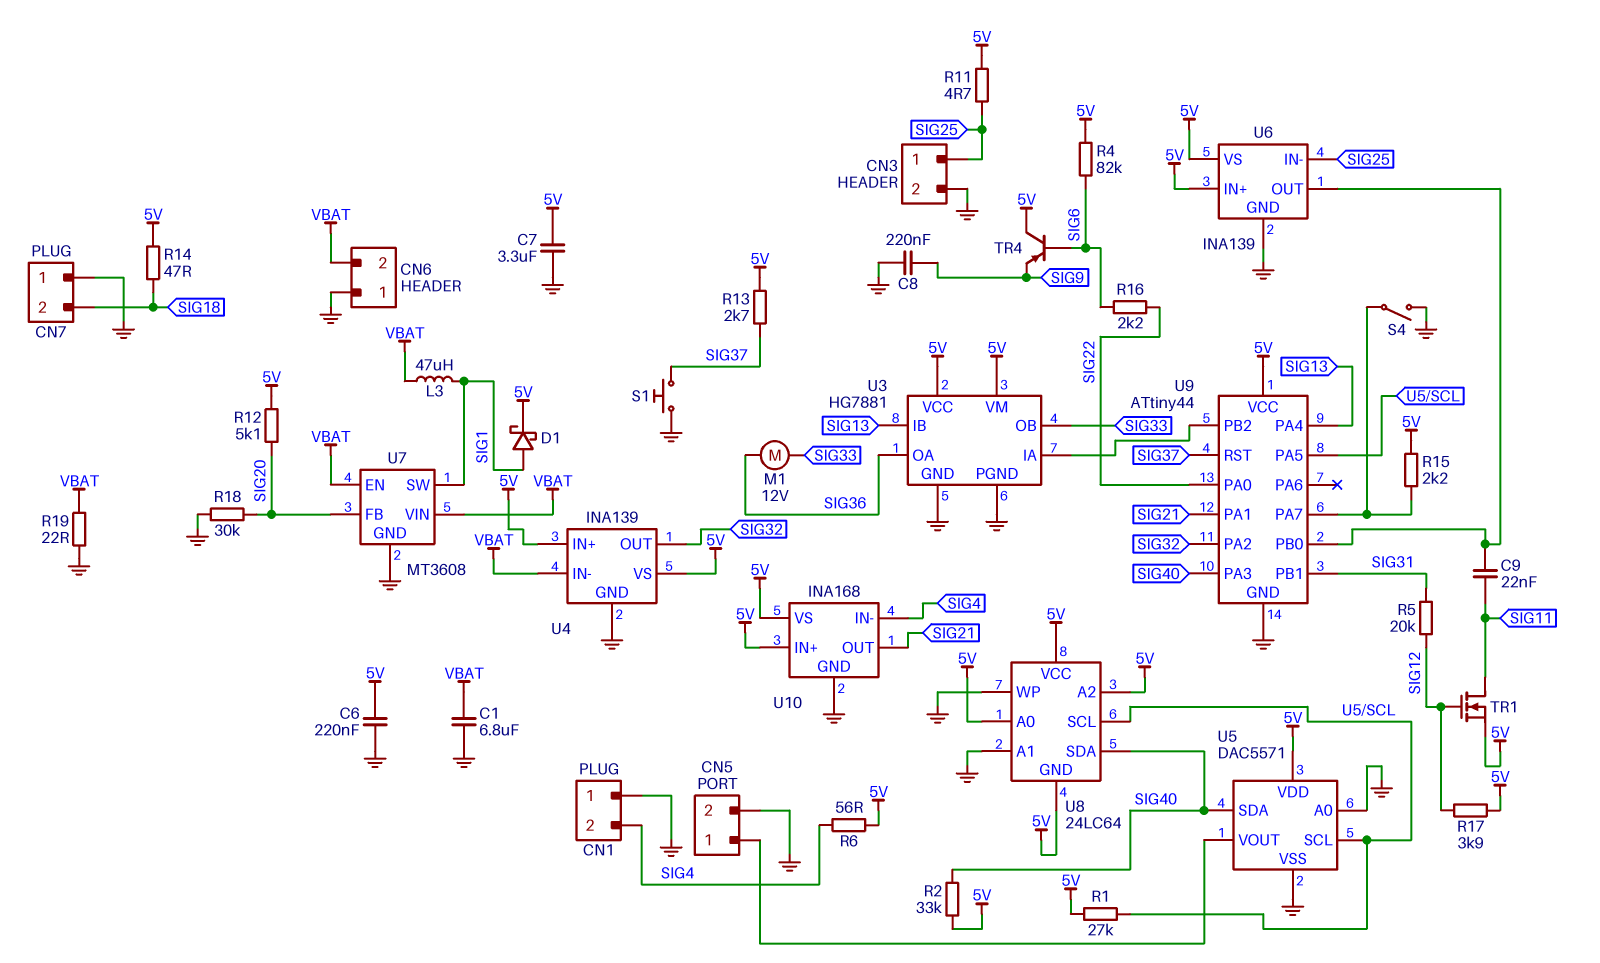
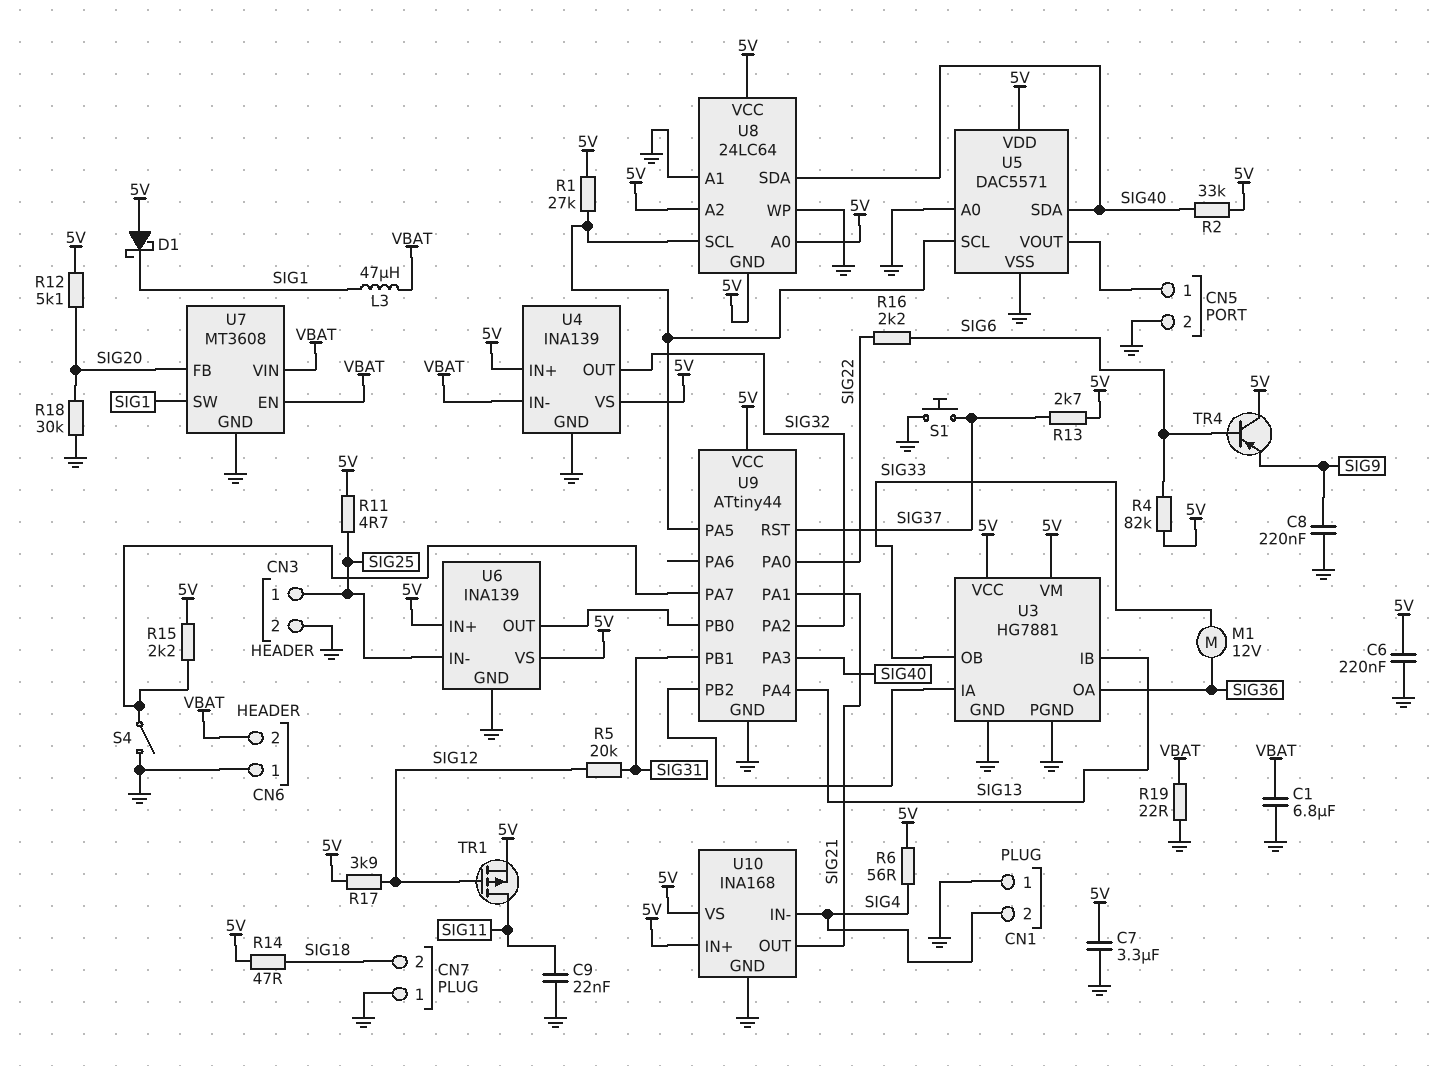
C9: 22nF (SIG11, U6/OUT) -> 22nF (GND, SIG11)
D1: schottky (A SIG1, K 5V) -> schottky (A 5V, K SIG1)
TR1: NMOS (G SIG12, D SIG11, S 5V) -> PMOS (G SIG12, D SIG11, S 5V)

